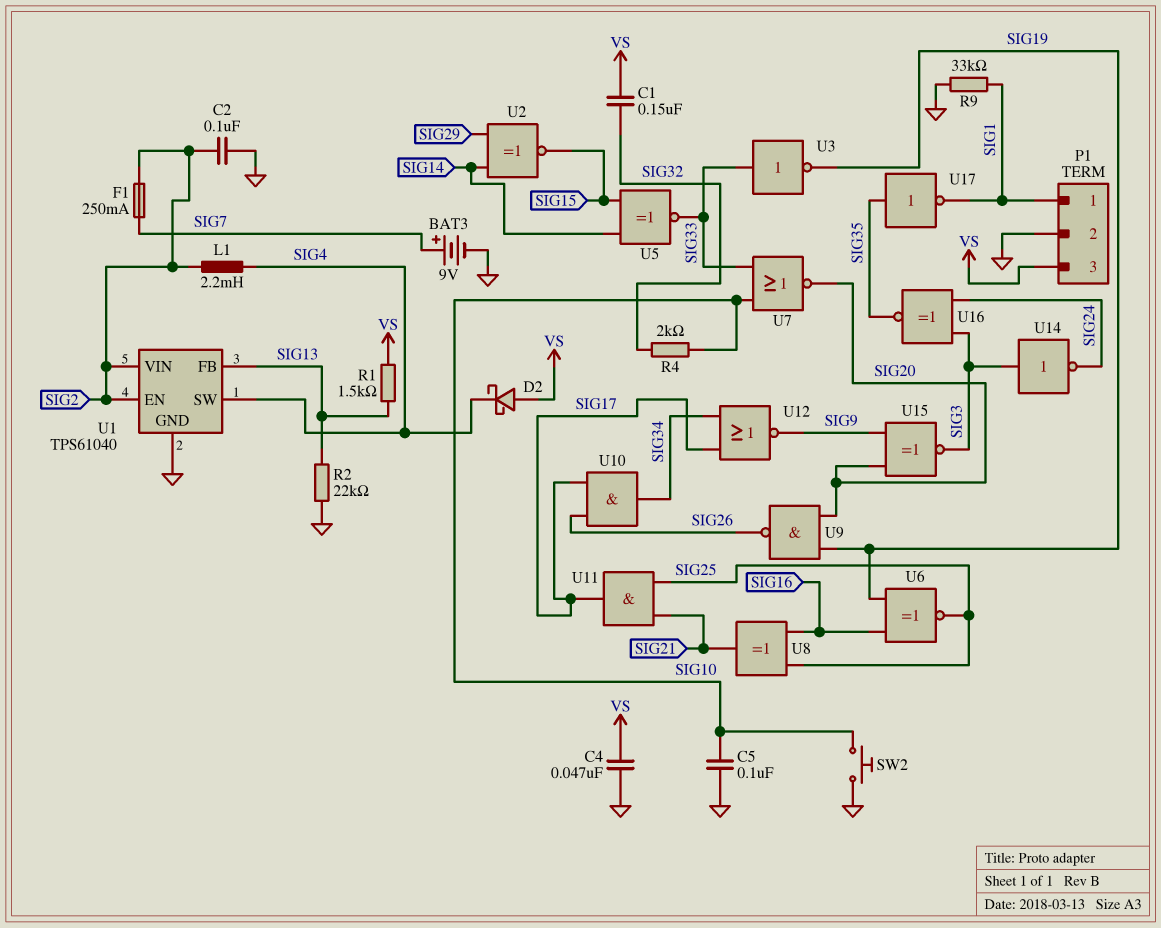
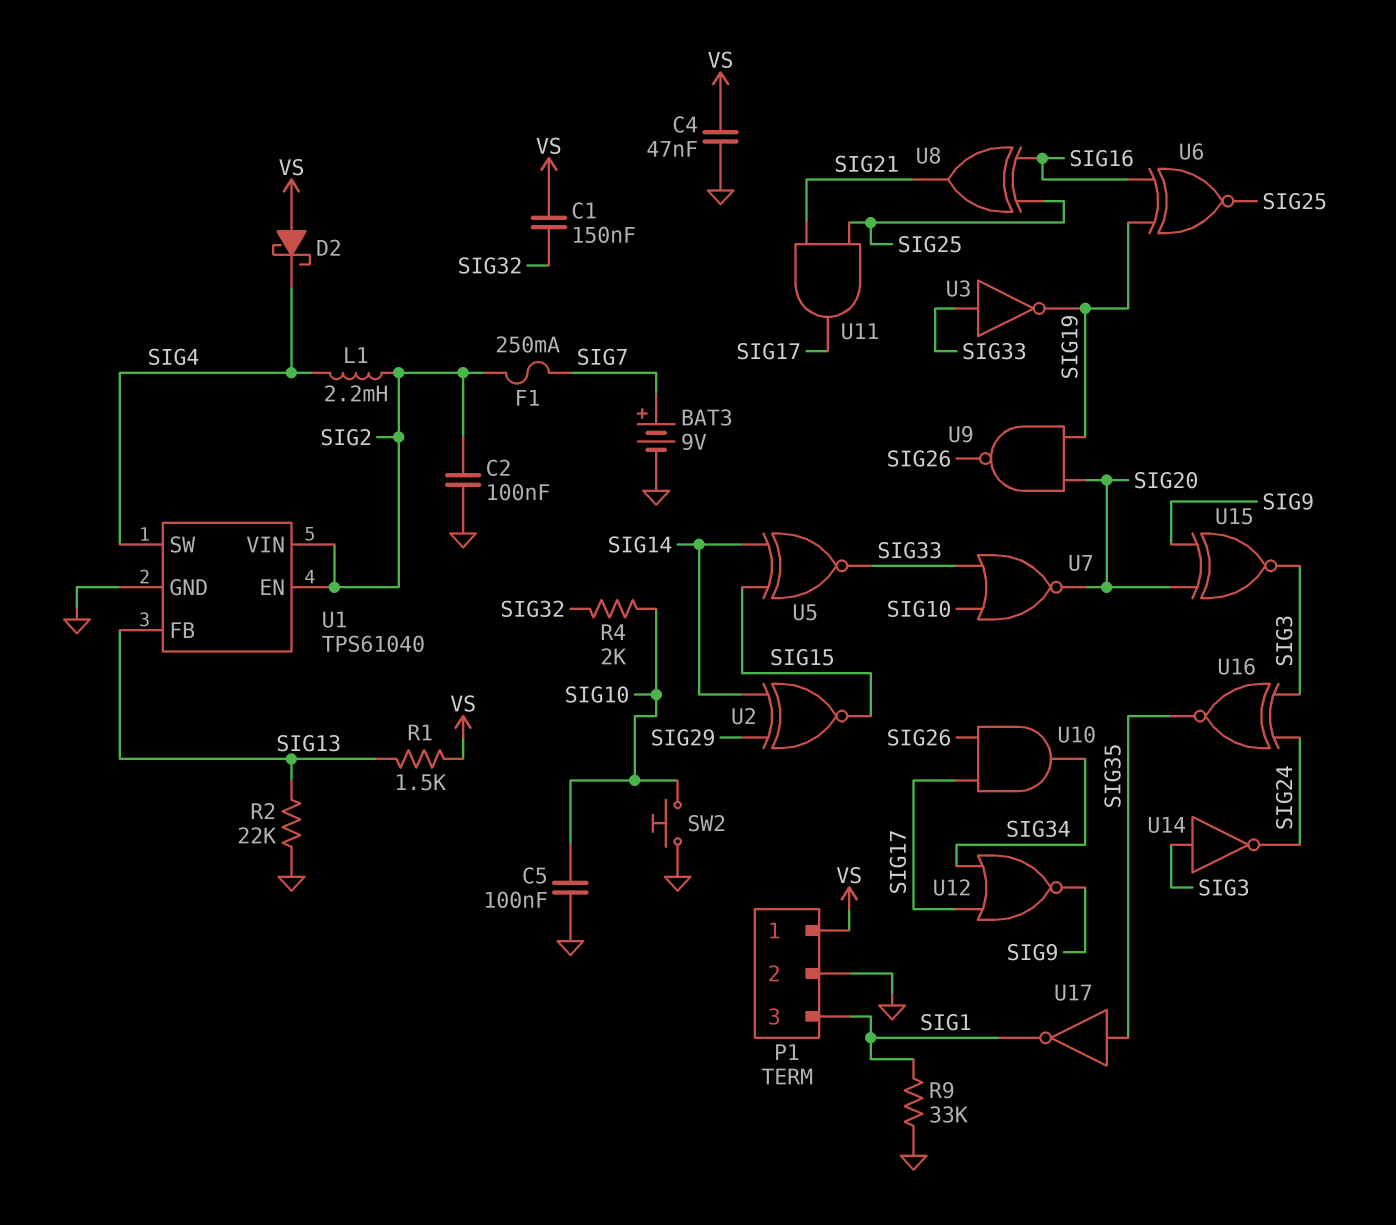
P1 pin 1: SIG1 -> VS
P1 pin 3: VS -> SIG1

